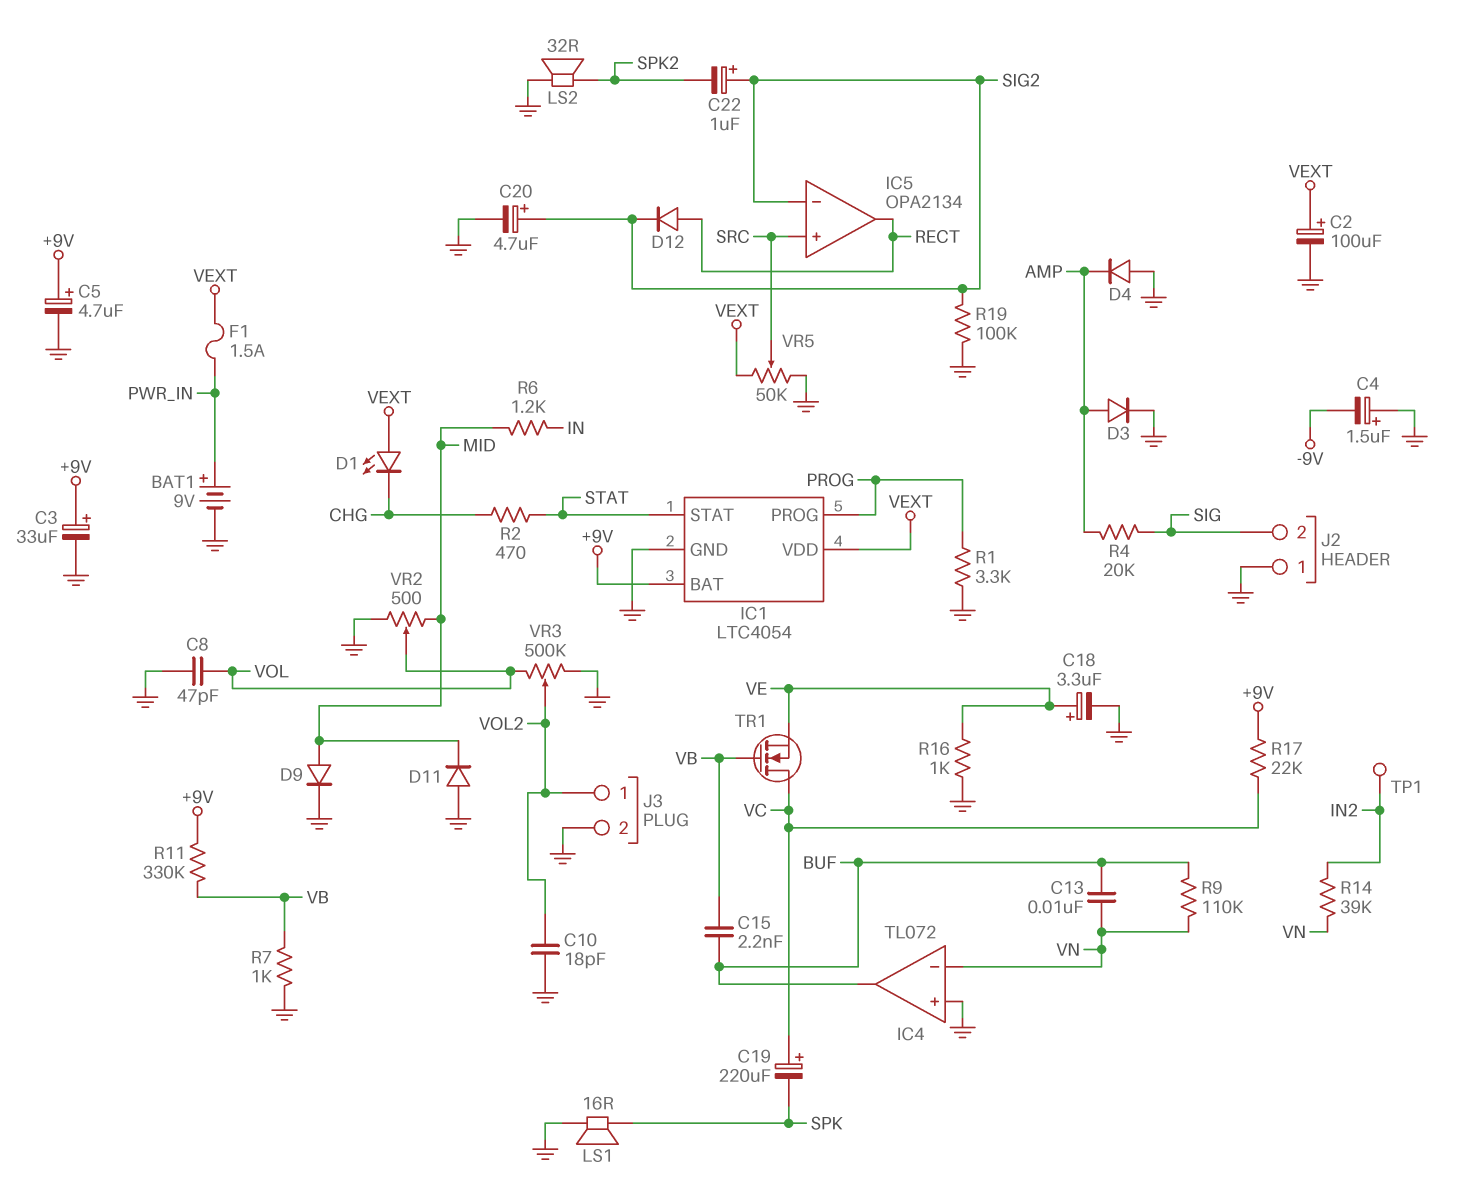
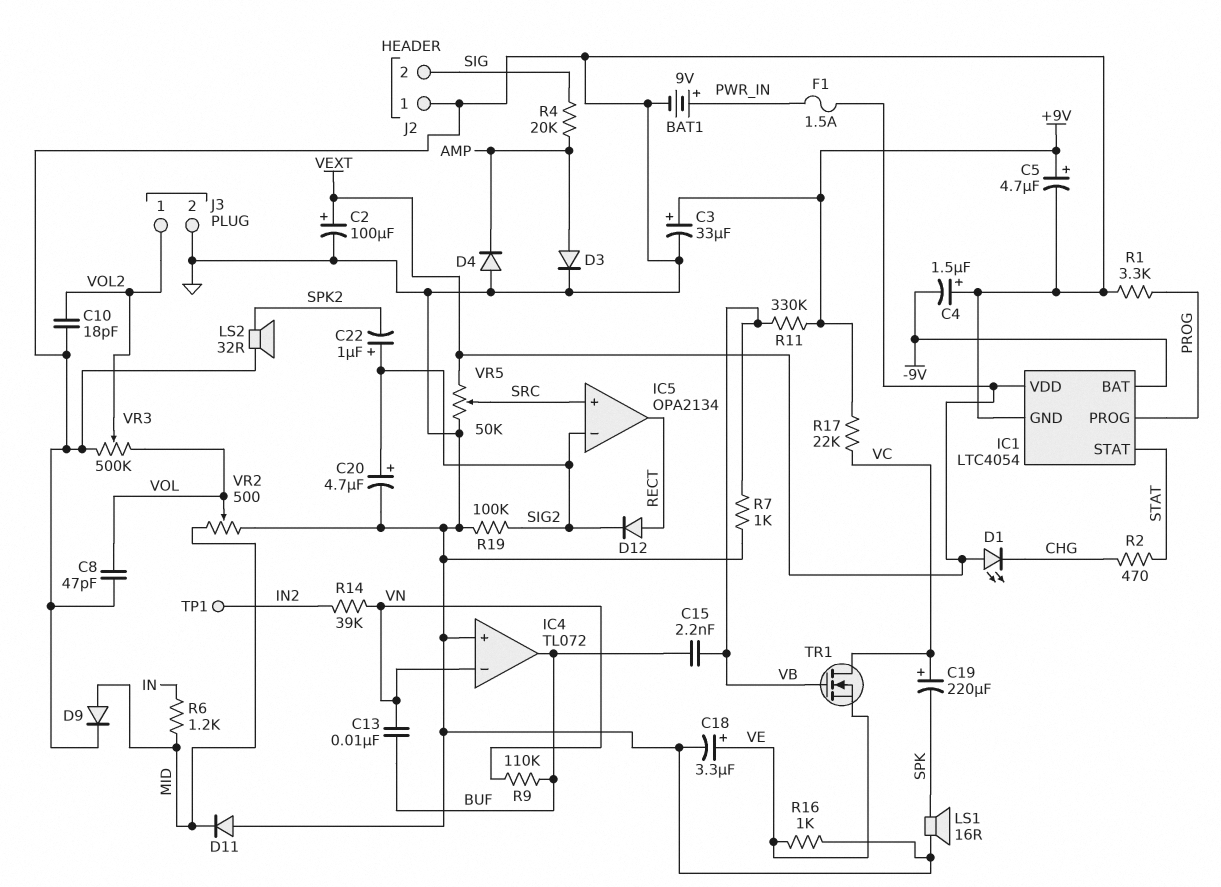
IC1 pin BAT: +9V -> -9V

